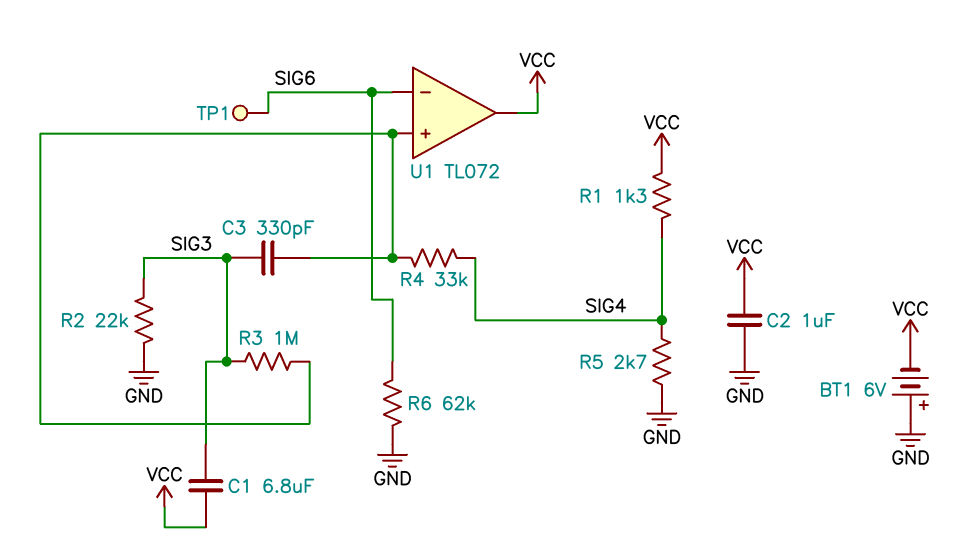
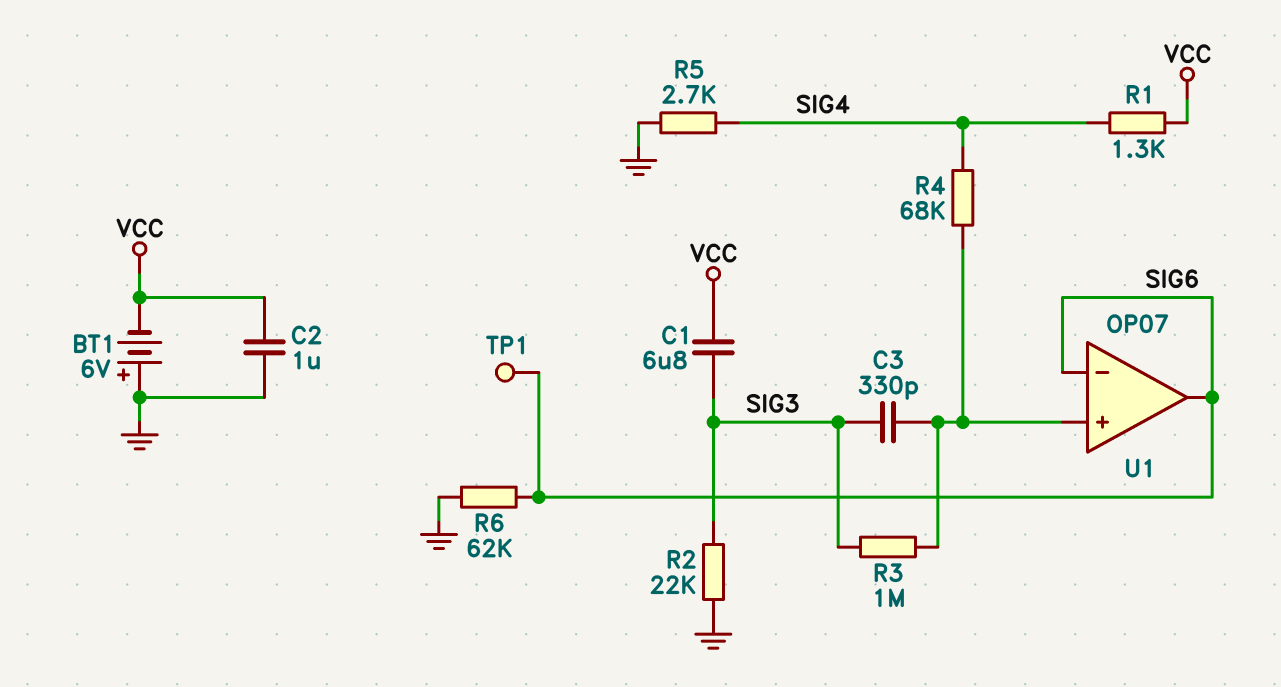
R4: 33k (SIG4, U1/in+) -> 68k (SIG4, U1/in+)
U1: TL072 -> OP07
U1 pin out: VCC -> SIG6

